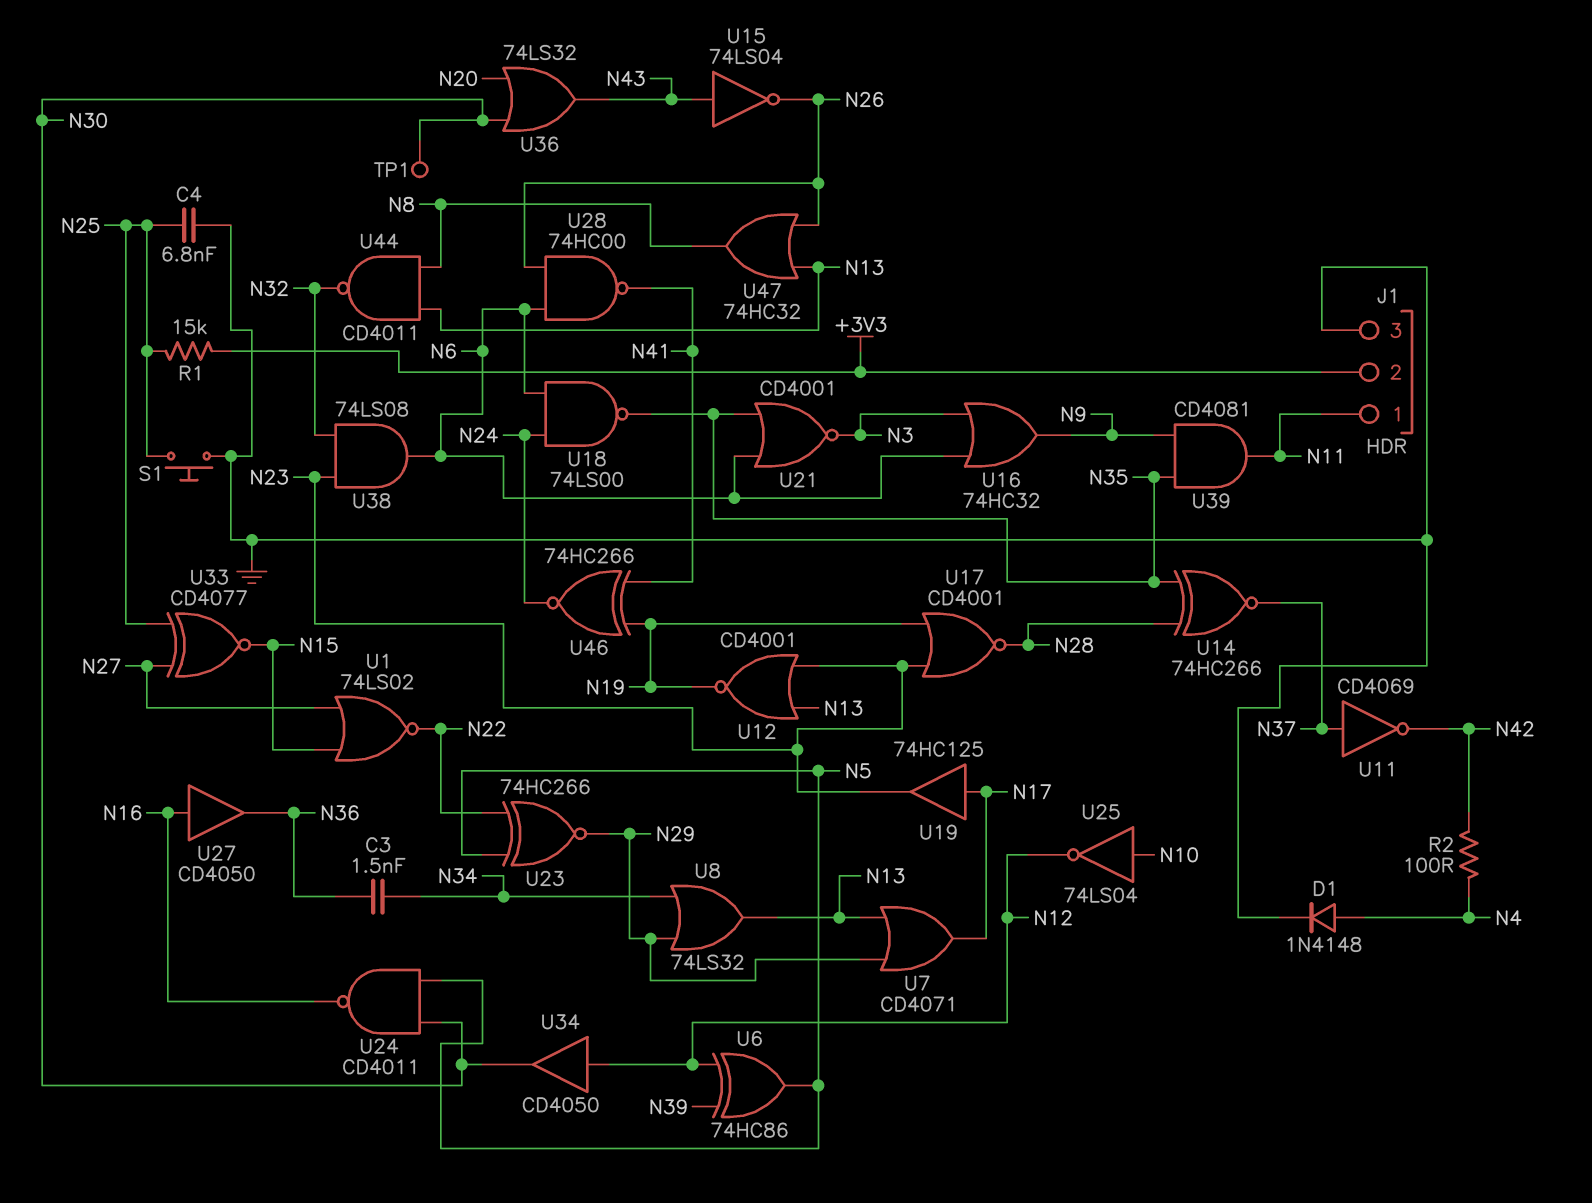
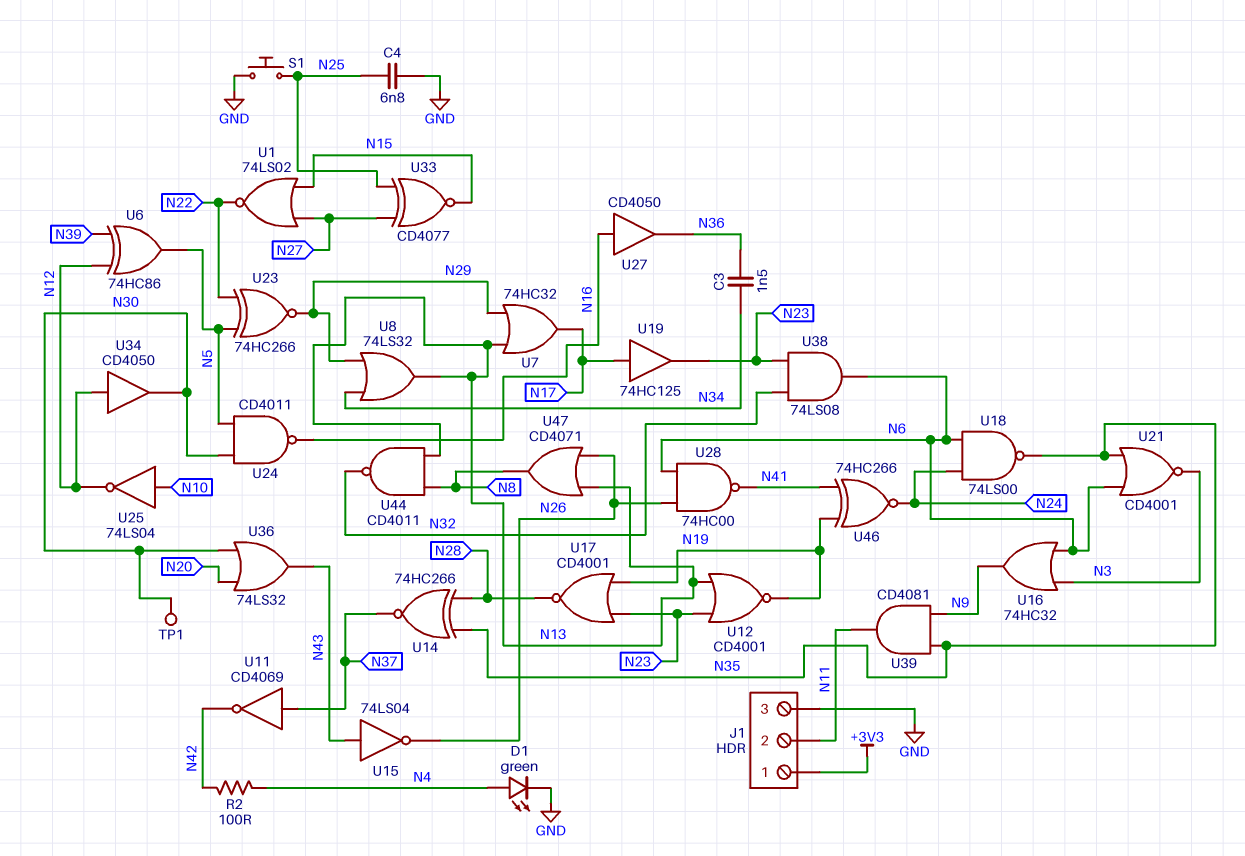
D1: diode 1N4148 (A N4, K GND) -> LED green (A N4, K GND)
J1 pin 1: N11 -> +3V3
J1 pin 2: +3V3 -> N11
R1: 15k (+3V3, N25) -> none
U7: OR CD4071 (in N13, in N29, out N17) -> OR 74HC32 (in N13, in N29, out N17)
U47: OR 74HC32 (in N13, in N26, out N8) -> OR CD4071 (in N13, in N26, out N8)

